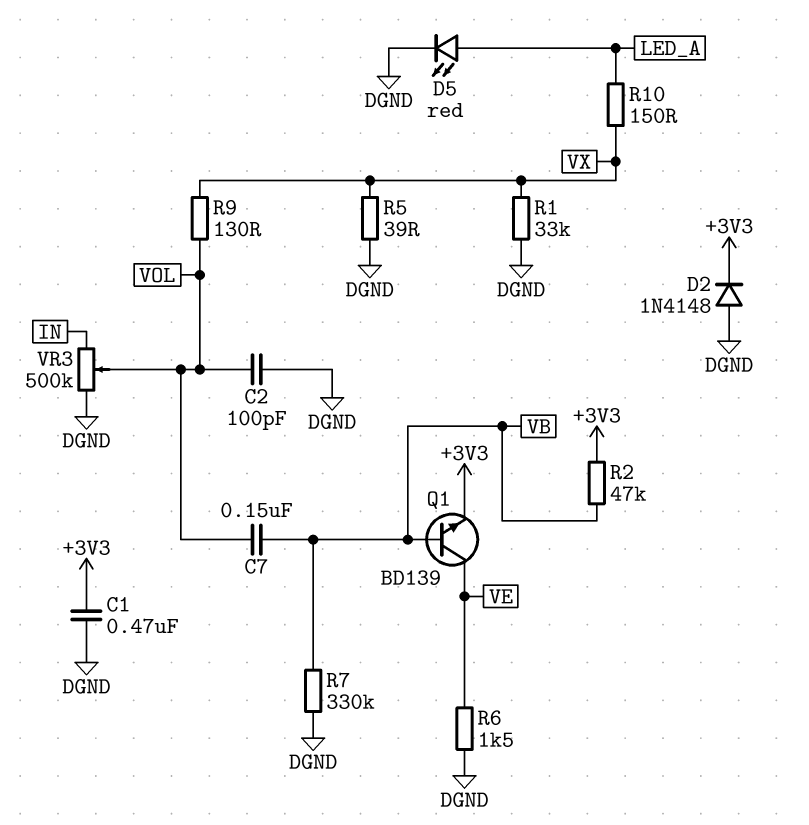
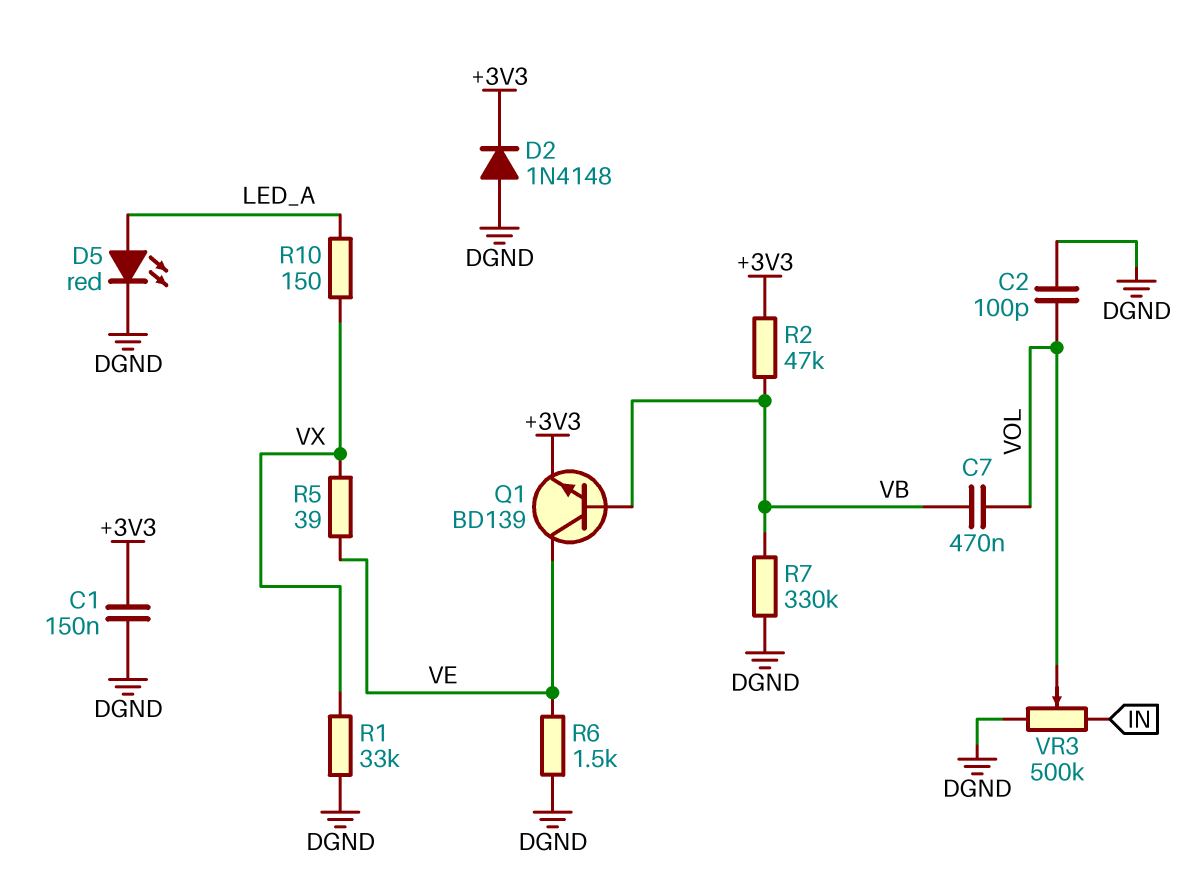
C1: 470nF (+3V3, DGND) -> 150nF (+3V3, DGND)
C7: 150nF (VB, VOL) -> 470nF (VB, VOL)
R5: 39 (DGND, VX) -> 39 (VE, VX)
R9: 130 (VOL, VX) -> none

